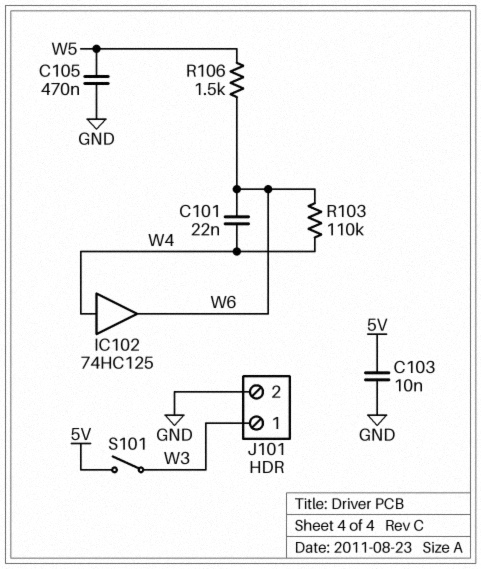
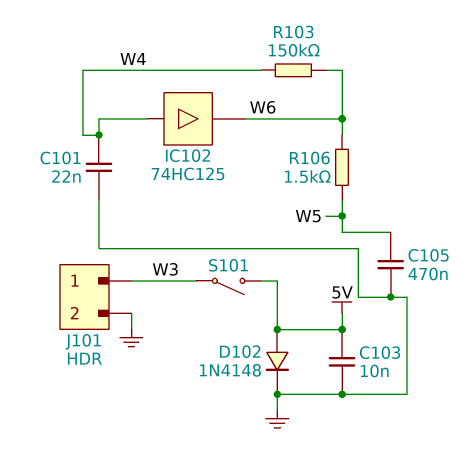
C101: 22nF (W4, W6) -> 22nF (GND, W4)
D102: none -> diode 1N4148 (A 5V, K GND)
R103: 110k (W4, W6) -> 150k (W4, W6)

